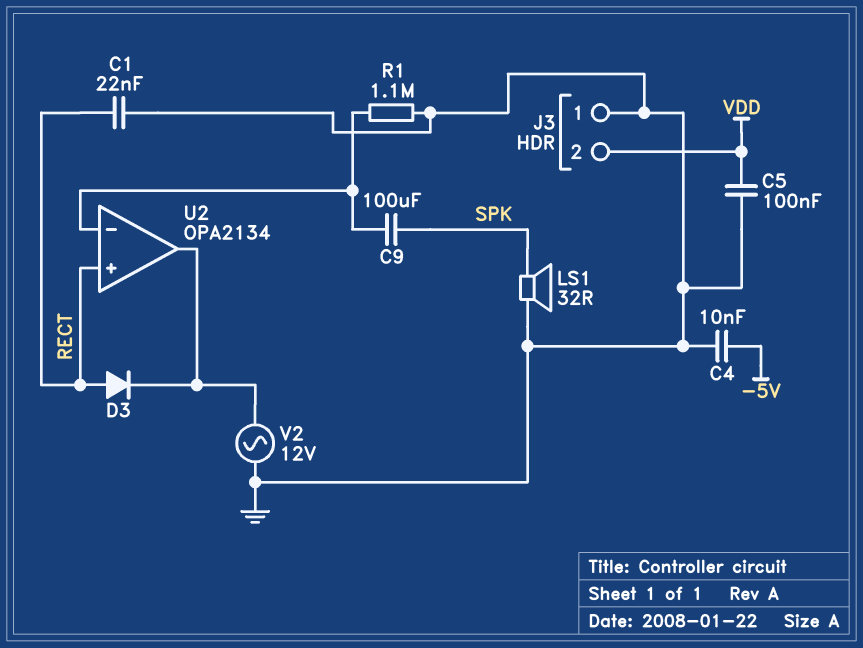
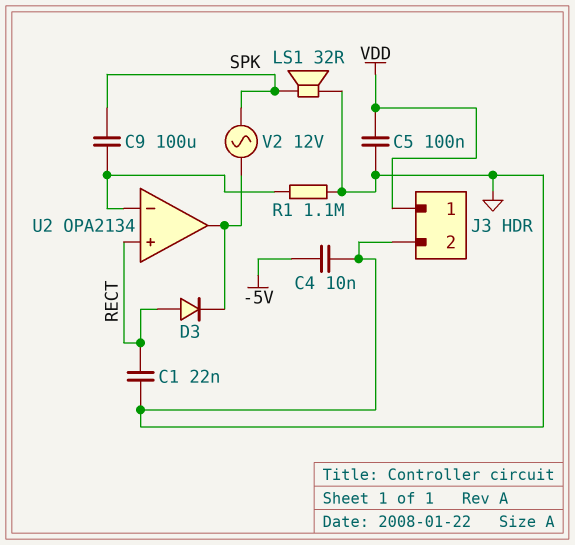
J3 pin 1: GND -> VDD
J3 pin 2: VDD -> GND
V2: AC 12V (GND, U2/out) -> AC 12V (SPK, U2/out)

